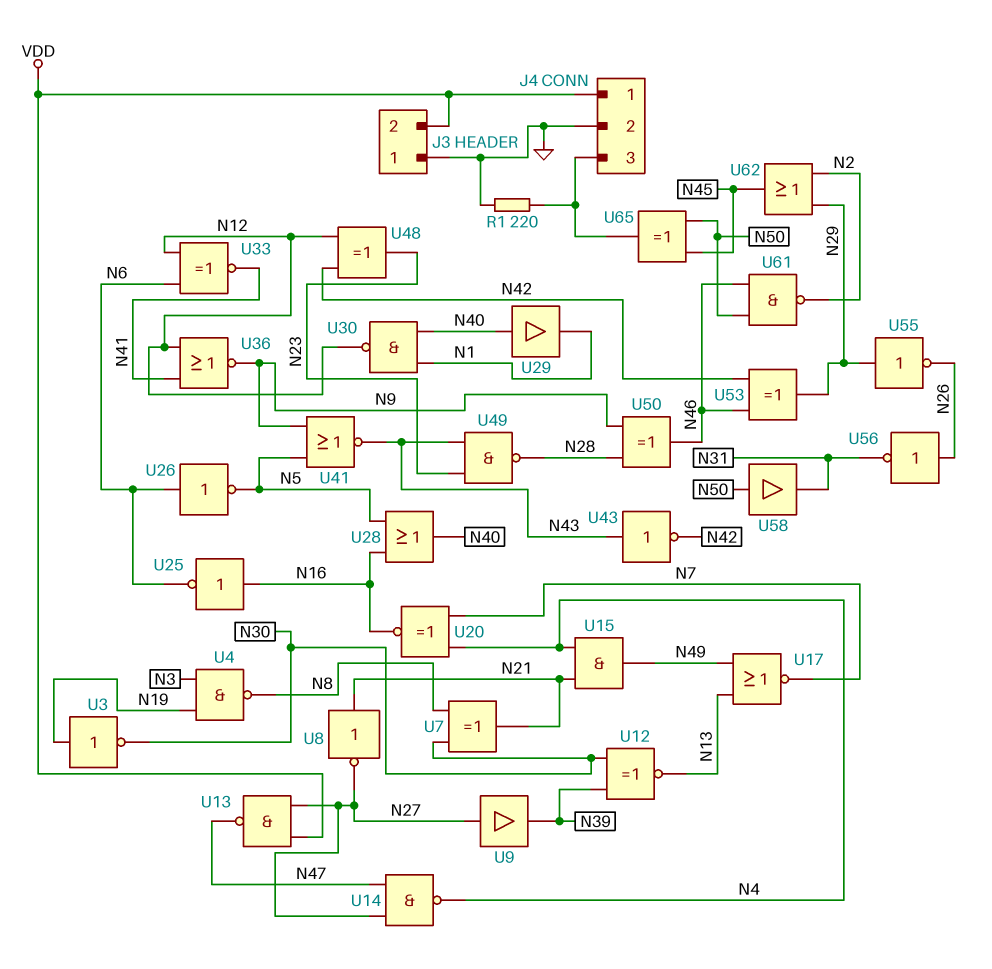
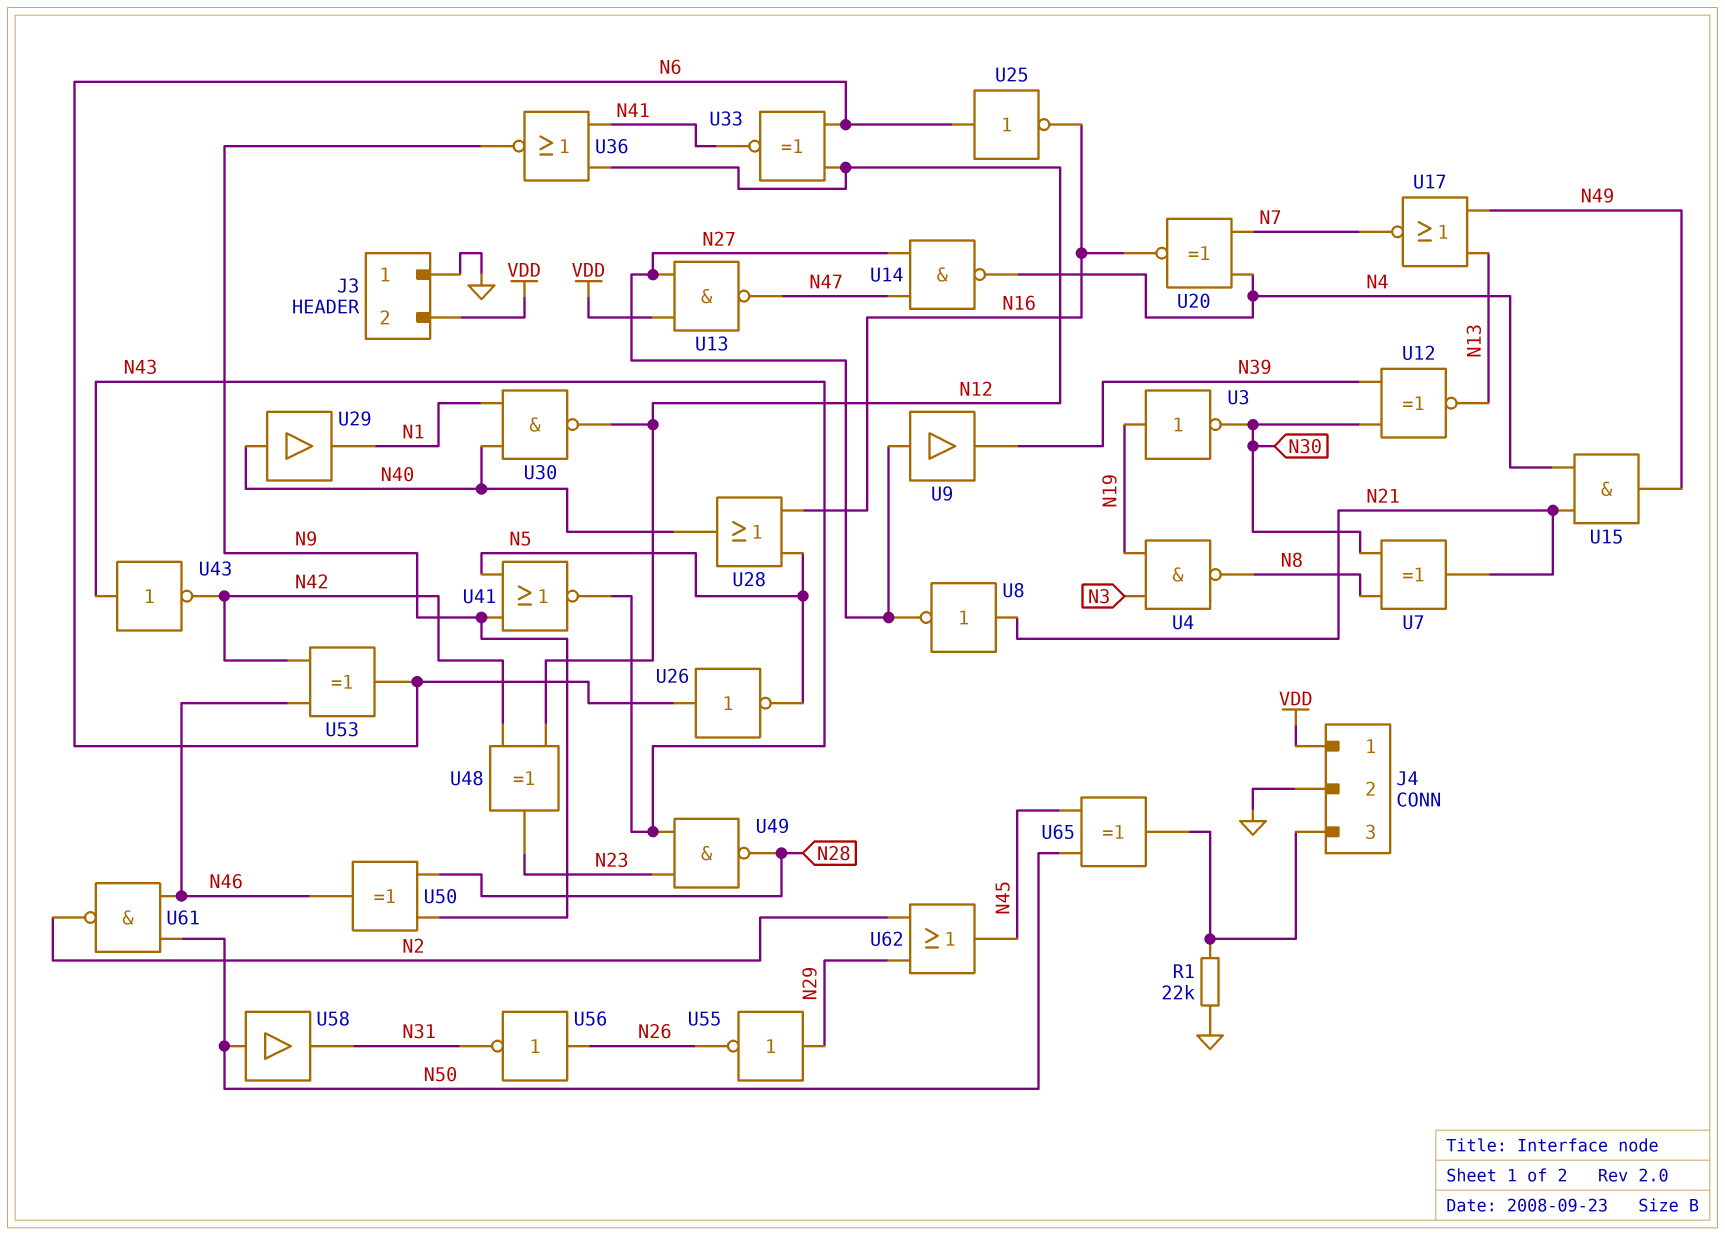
R1: 220 (GND, J4/3) -> 22k (GND, J4/3)
U25: NOT (in N16, out N6) -> NOT (in N6, out N16)
U53: XOR (in N42, in N46, out N29) -> XOR (in N42, in N46, out N6)

